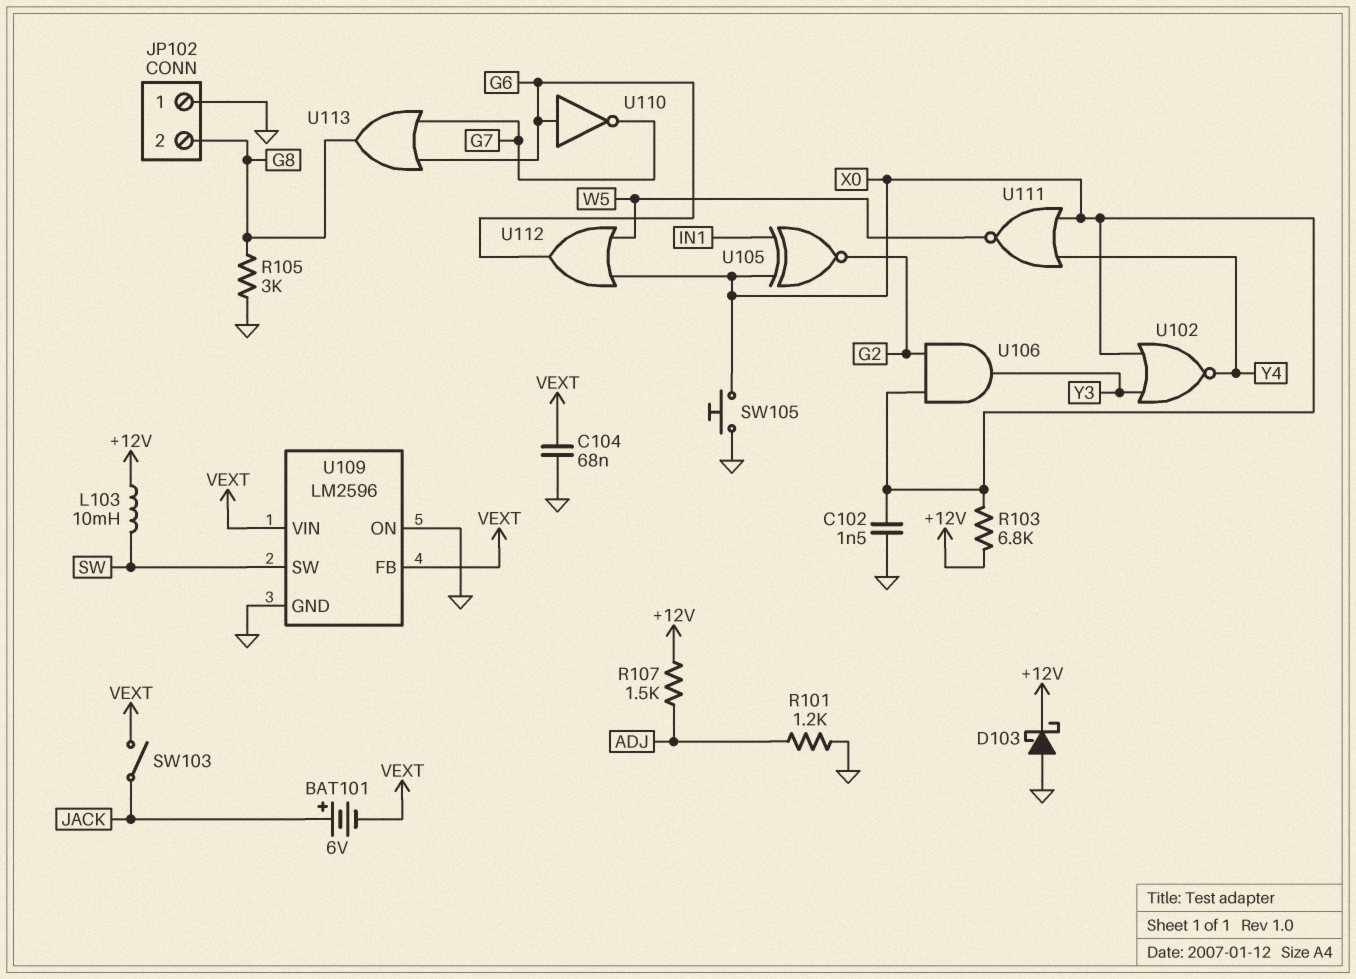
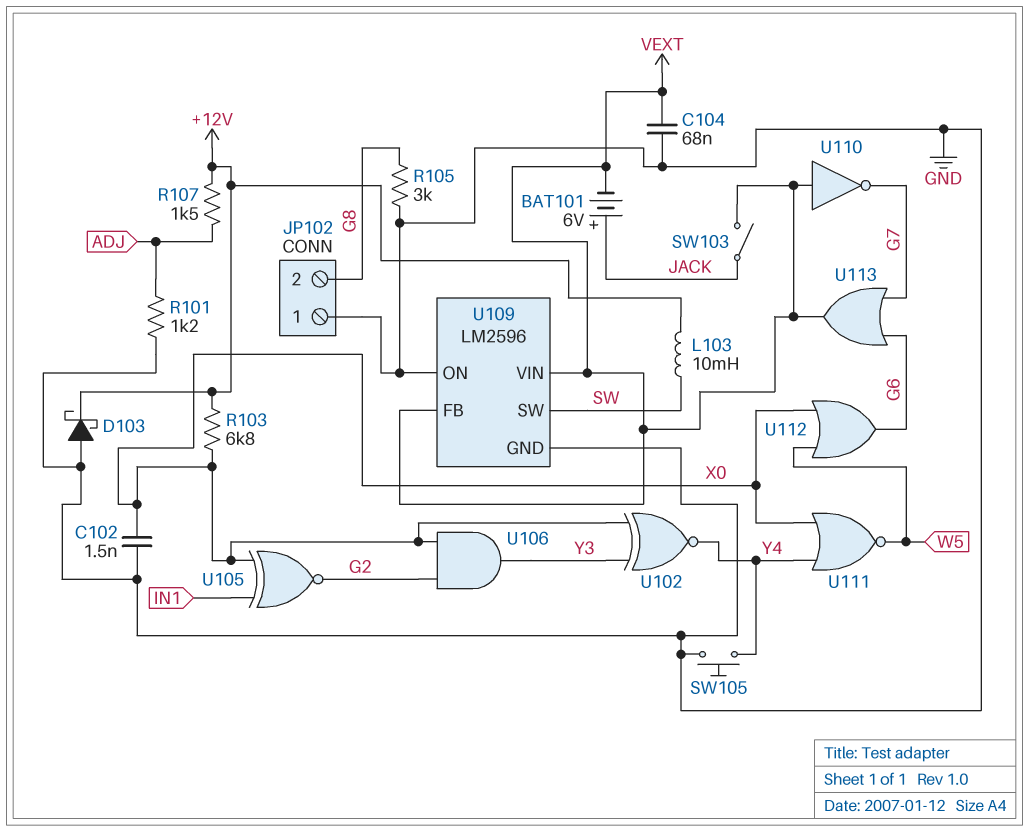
SW105: button (GND, X0) -> button (GND, Y4)
U102: NOR (in X0, in Y3, out Y4) -> XNOR (in X0, in Y3, out Y4)
U110: NOT (in G6, out G7) -> NOT (in VEXT, out G7)
U113: OR (in G6, in G7, out G8) -> OR (in G6, in G7, out VEXT)

